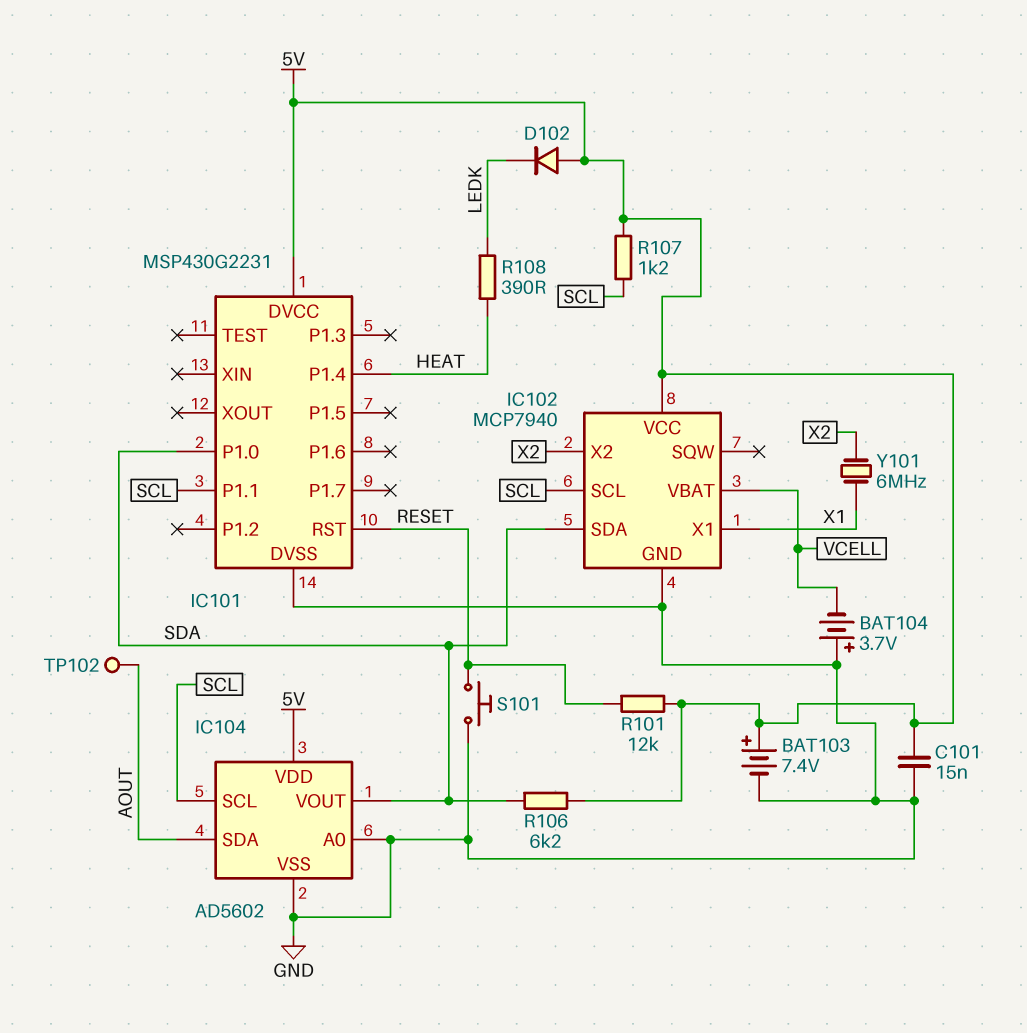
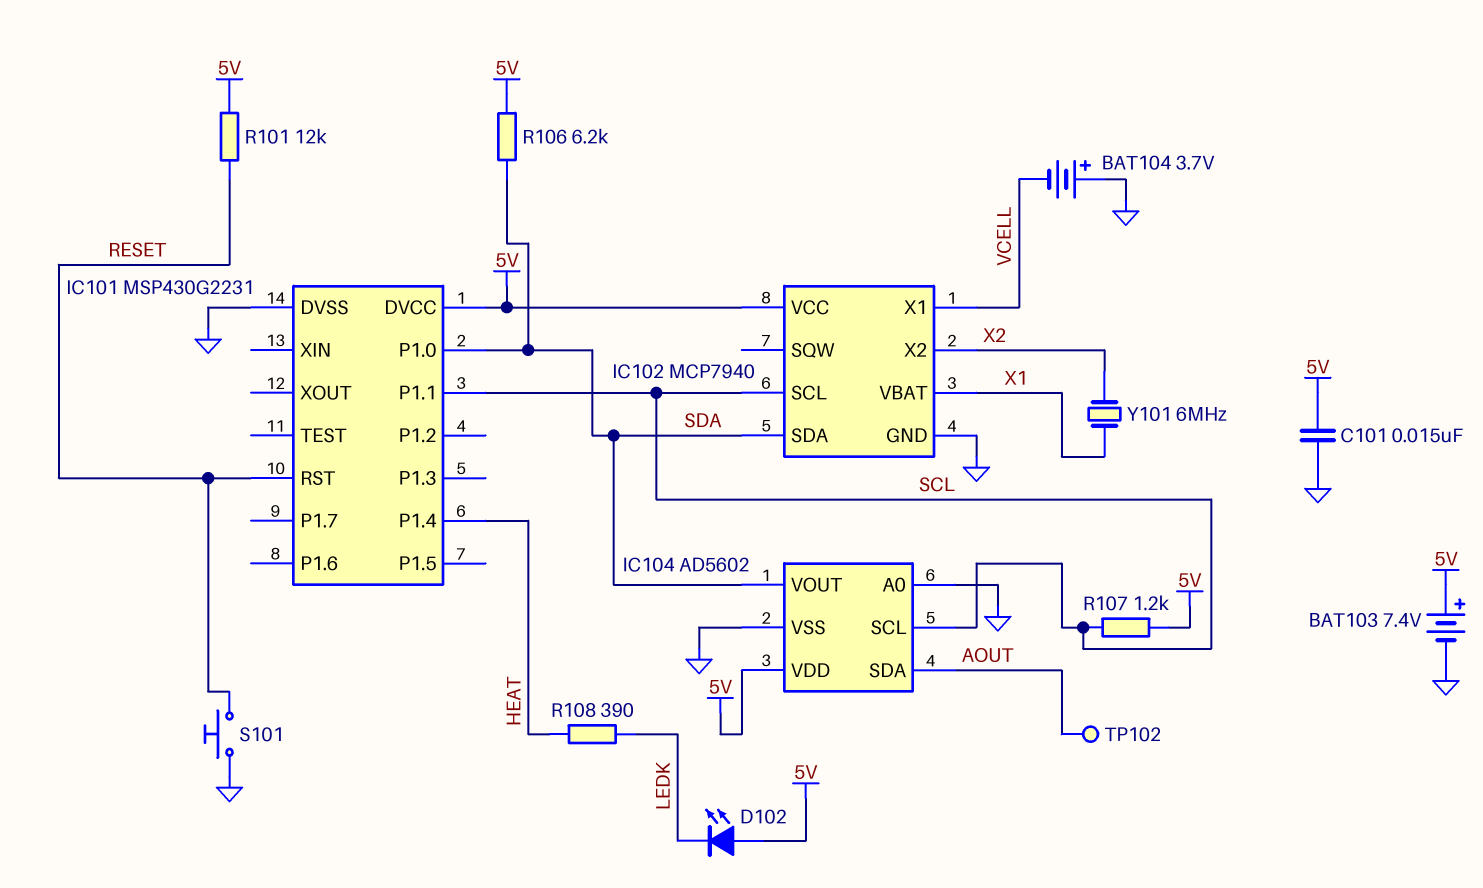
D102: diode (A 5V, K LEDK) -> LED (A 5V, K LEDK)
IC102 pin VBAT: VCELL -> X1
IC102 pin X1: X1 -> VCELL

